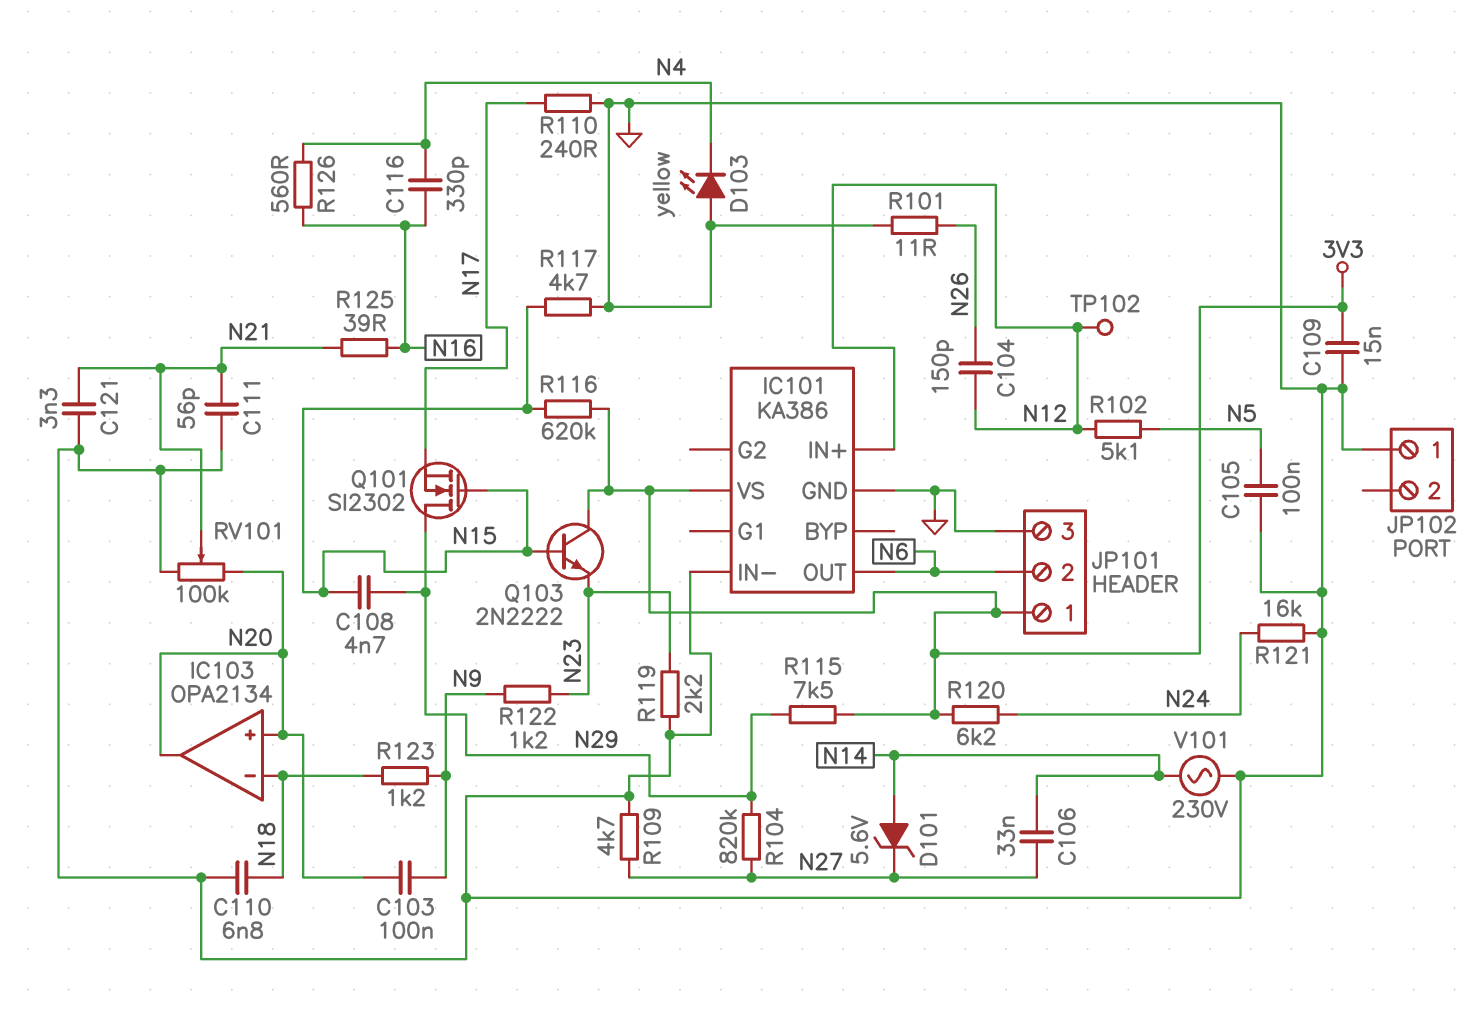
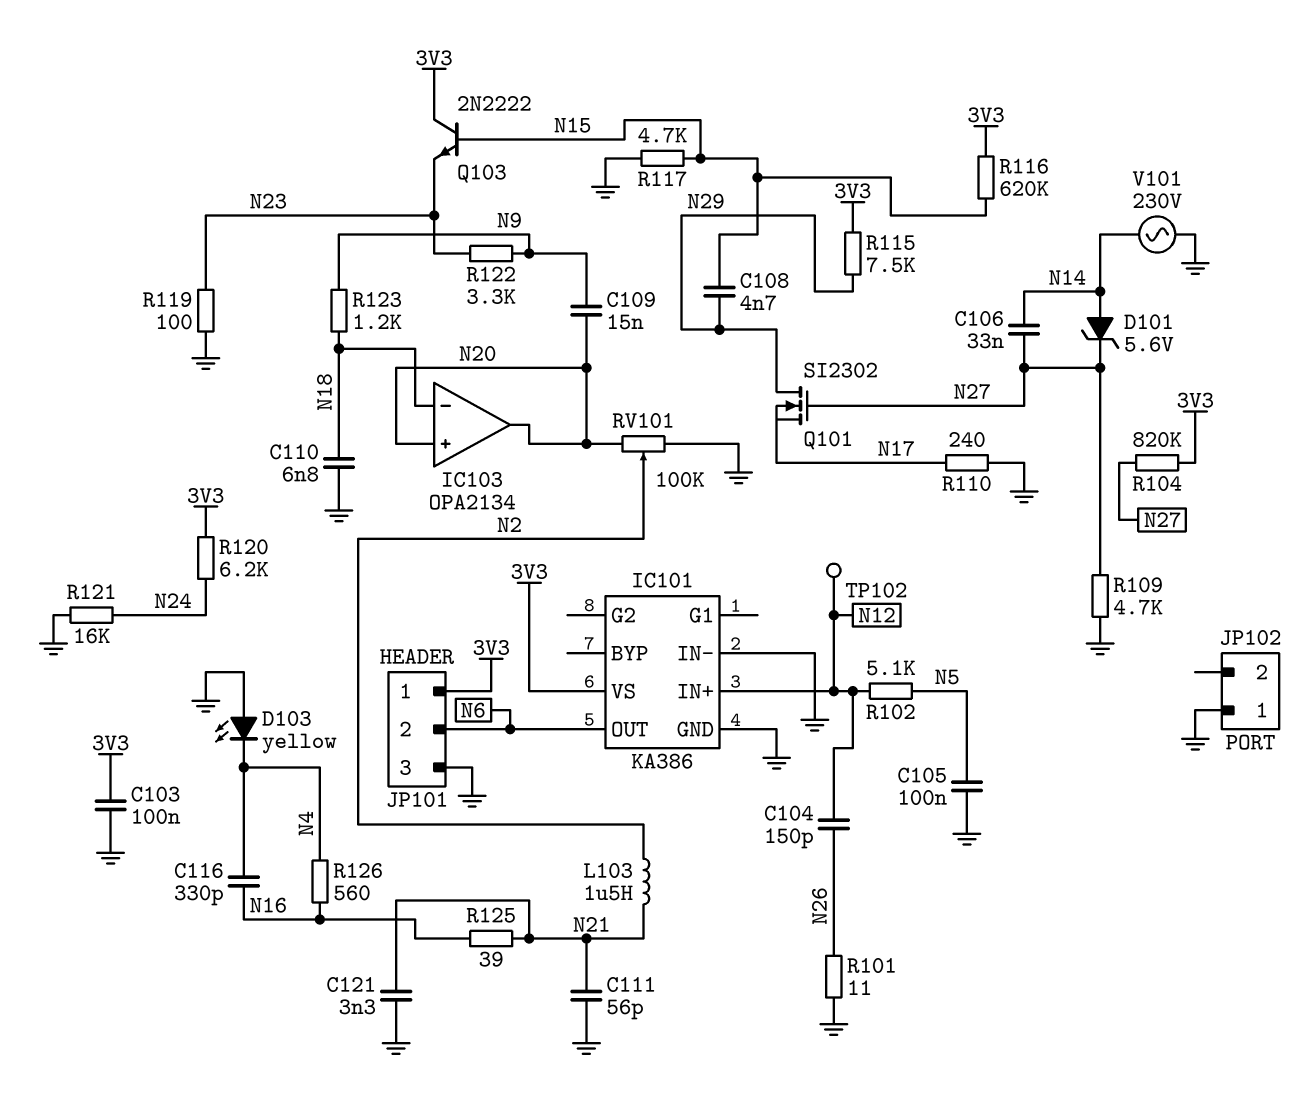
C103: 100nF (N9, N20) -> 100nF (3V3, GND)
C109: 15nF (3V3, GND) -> 15nF (N9, N20)
L103: none -> 1.5uH (N2, N21)
Q101: NMOS SI2302 (G N15, D N29, S N17) -> NMOS SI2302 (G N27, D N29, S N17)
R104: 820k (N27, N29) -> 820k (3V3, N27)
R119: 2.2k (GND, N23) -> 100 (GND, N23)
R122: 1.2k (N9, N23) -> 3.3k (N9, N23)
RV101: 100k (GND, N20, wiper N21) -> 100k (GND, N20, wiper N2)

